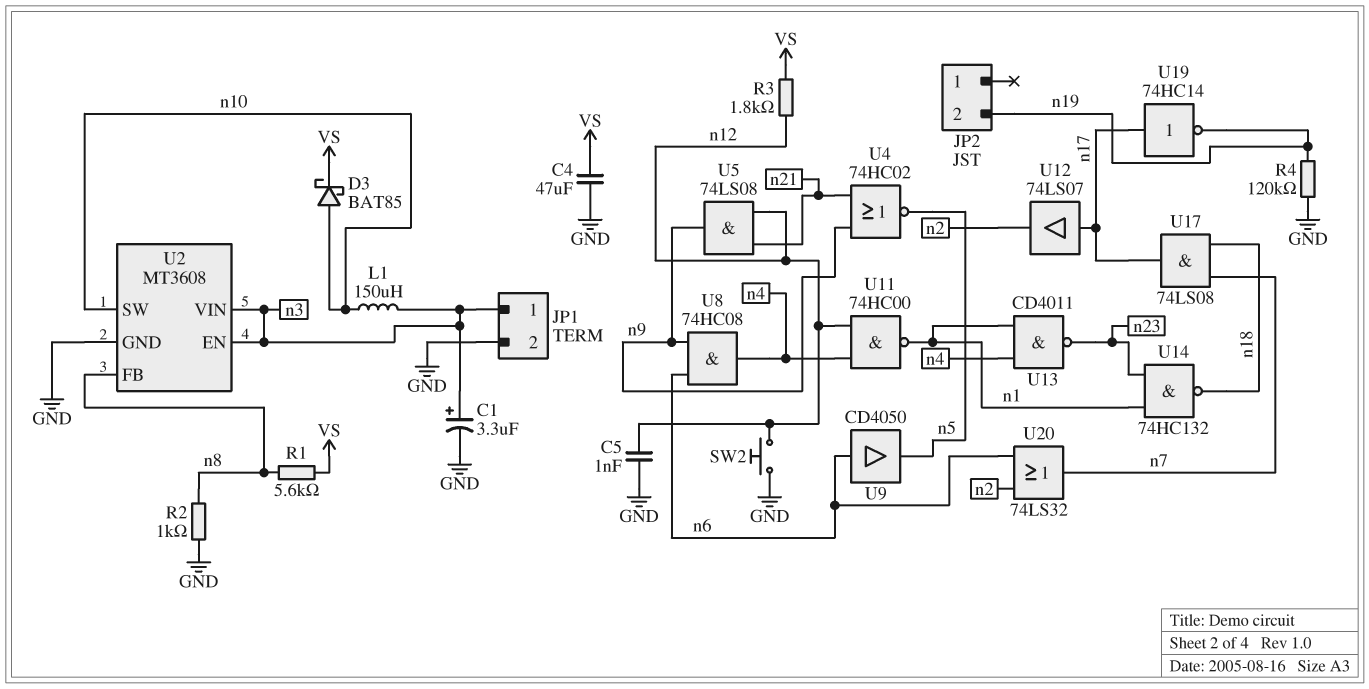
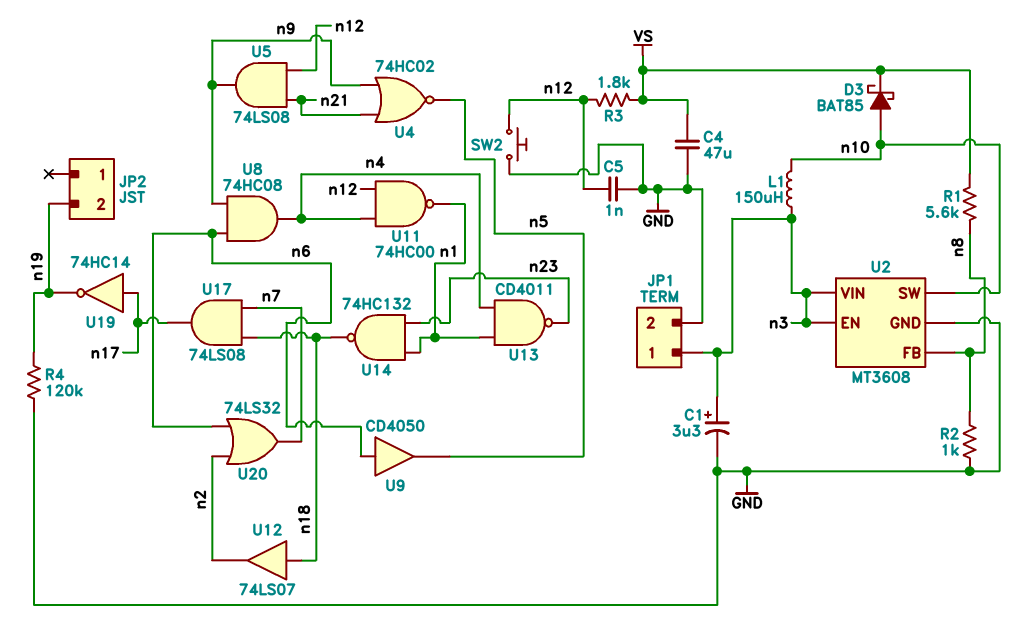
U12: buffer 74LS07 (in n17, out n2) -> buffer 74LS07 (in n18, out n2)

